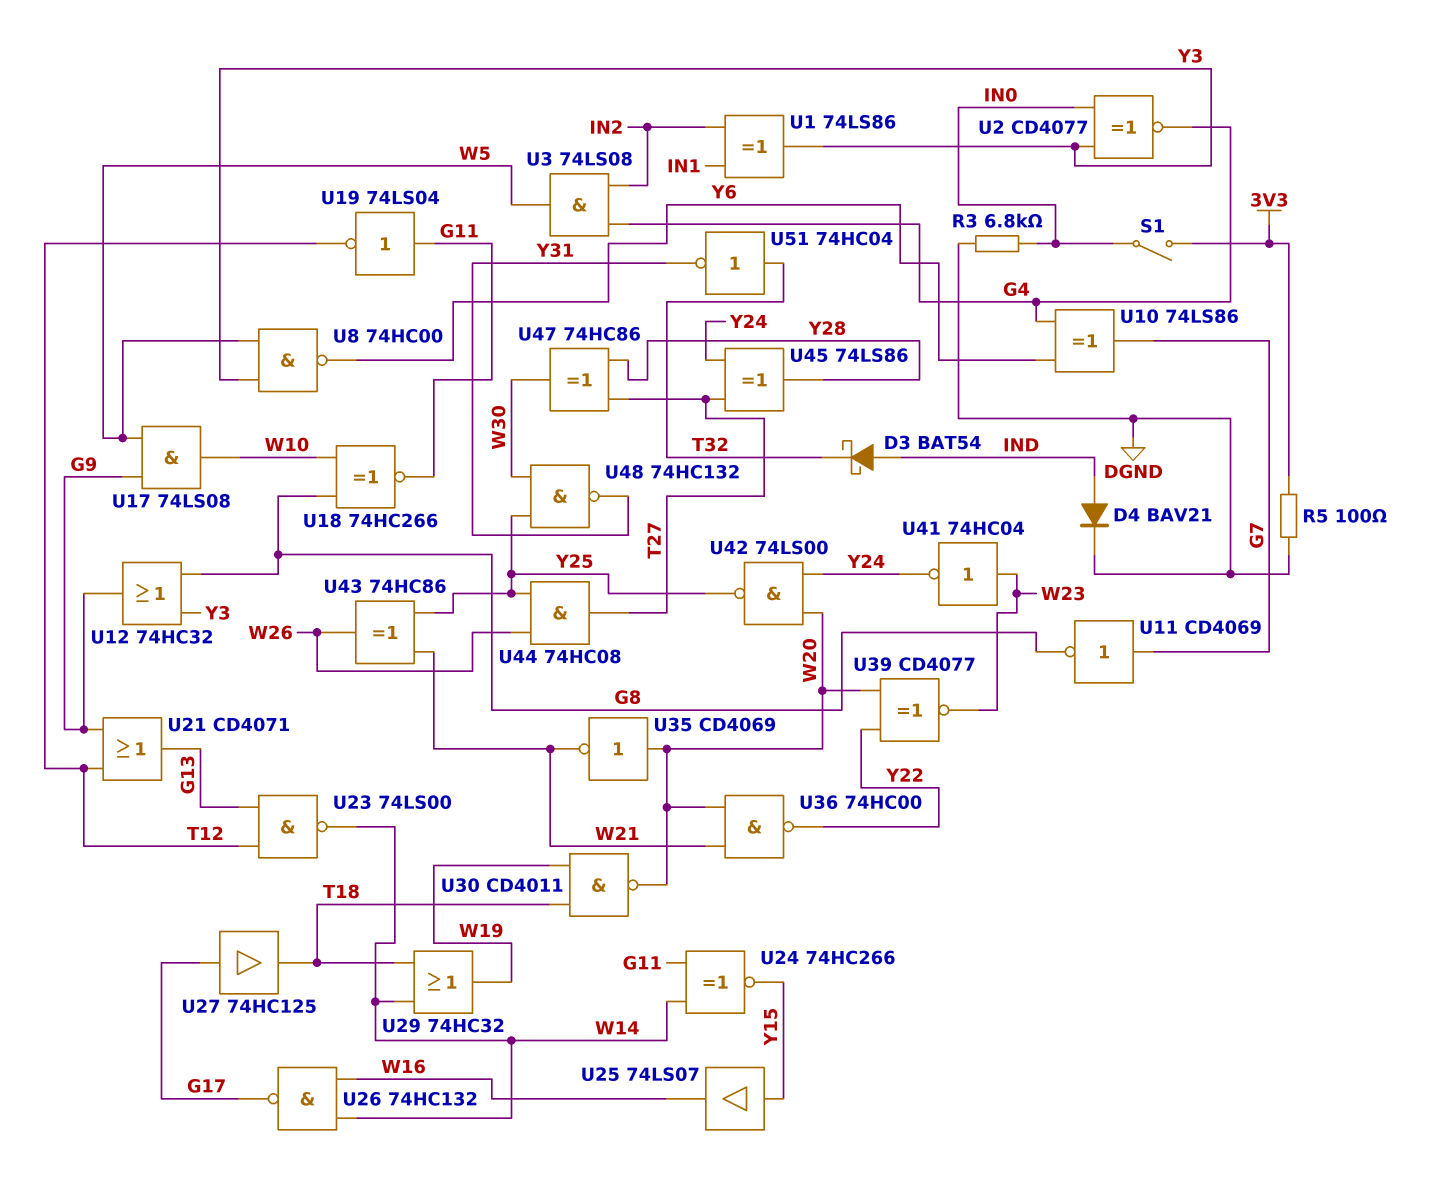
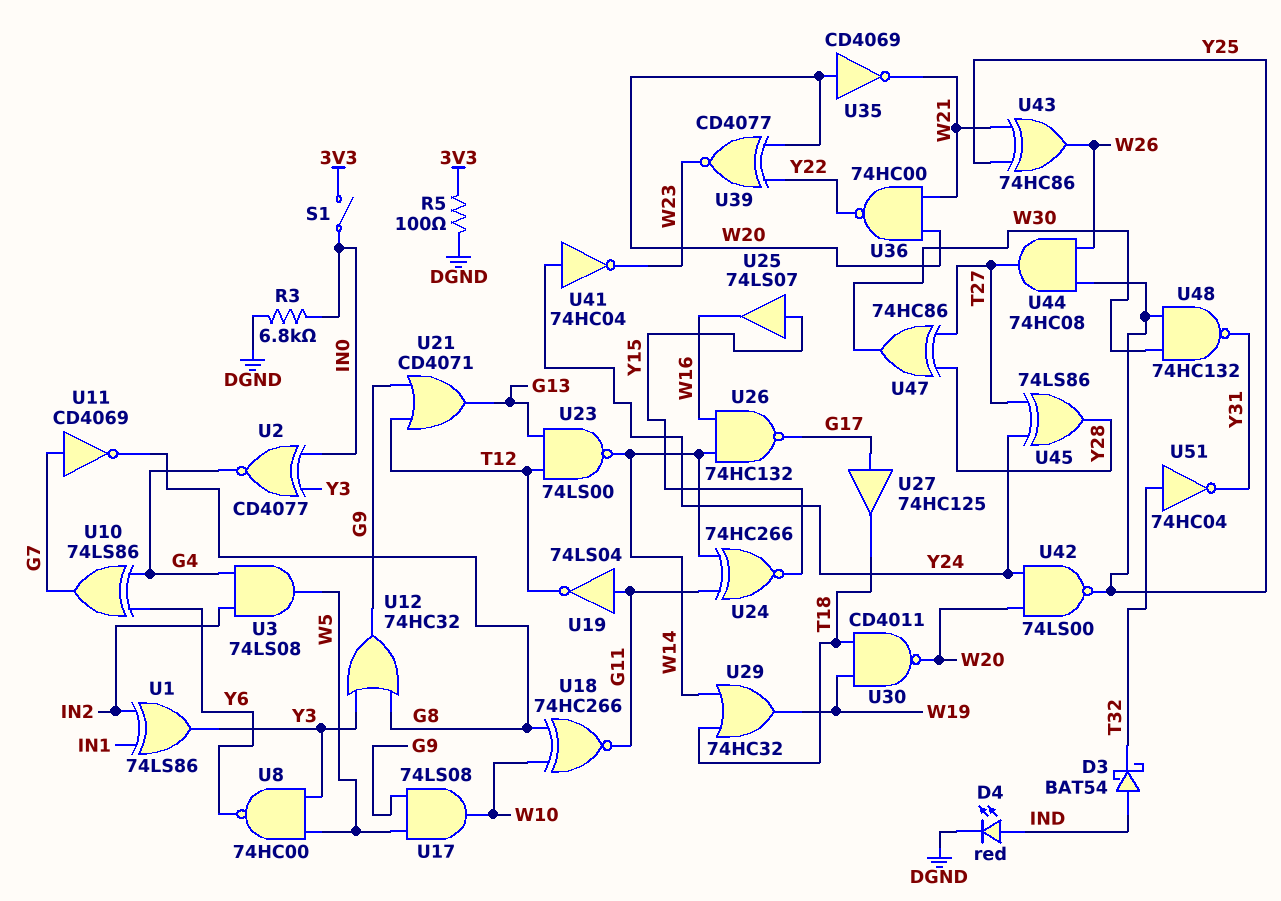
D4: diode BAV21 (A IND, K DGND) -> LED red (A IND, K DGND)
U41: NOT 74HC04 (in W23, out Y24) -> NOT 74HC04 (in Y24, out W23)

